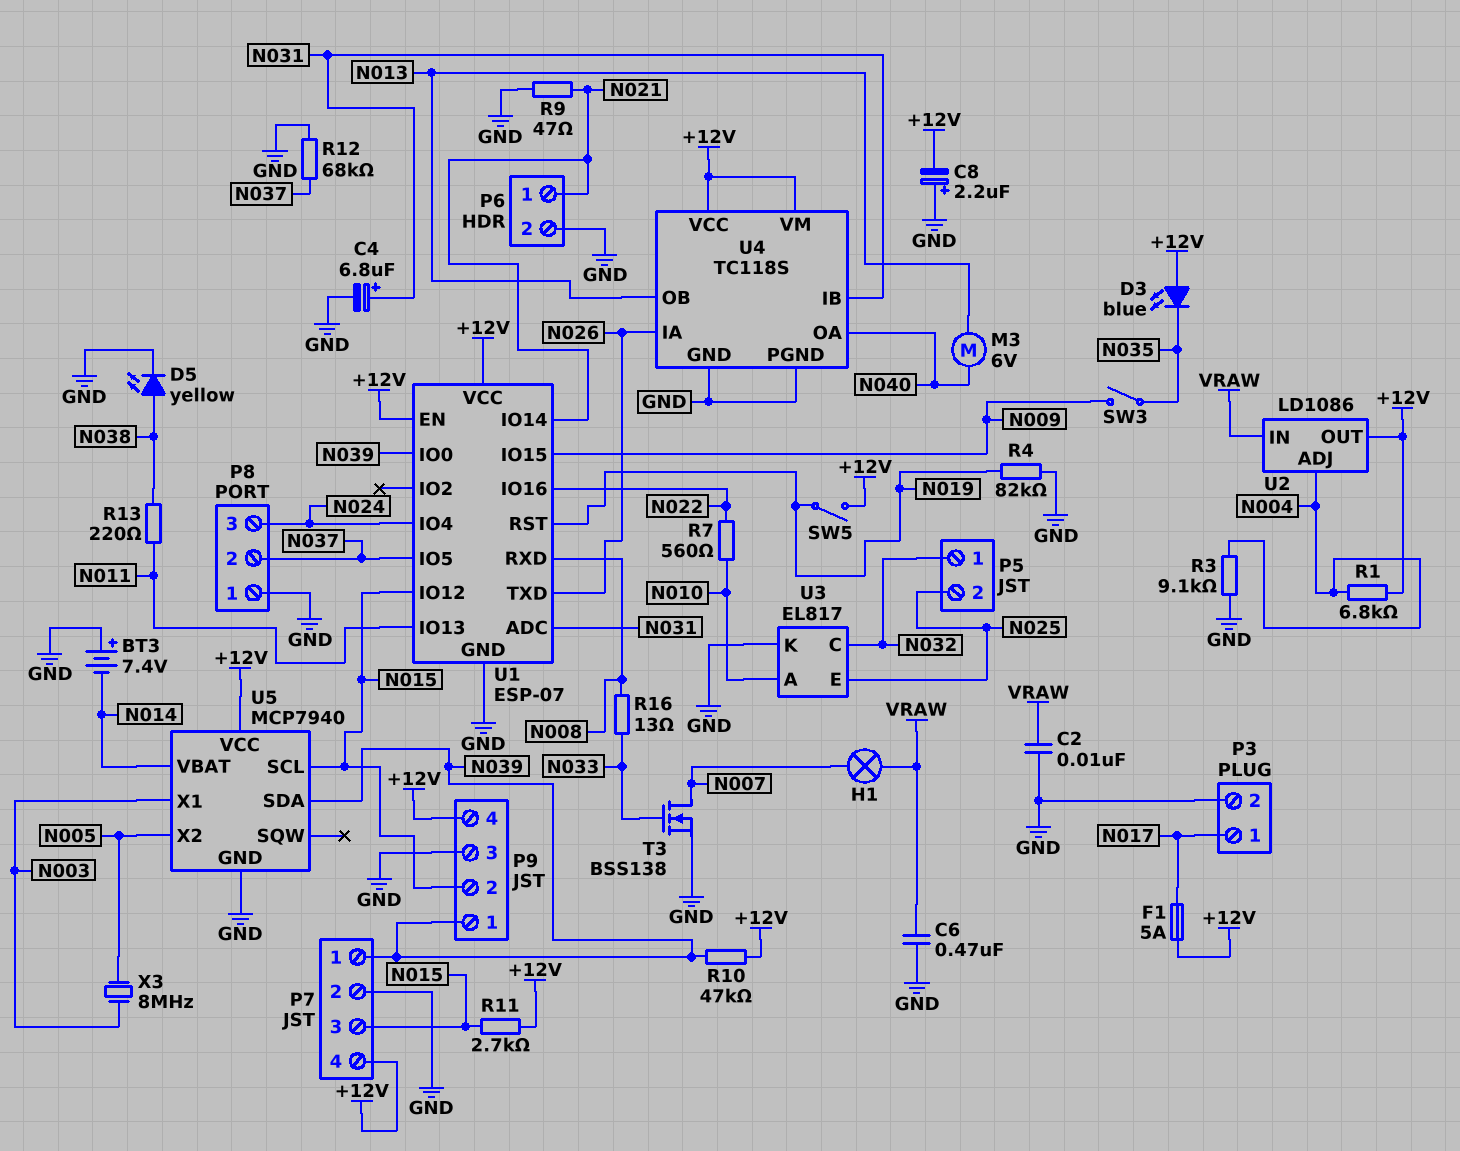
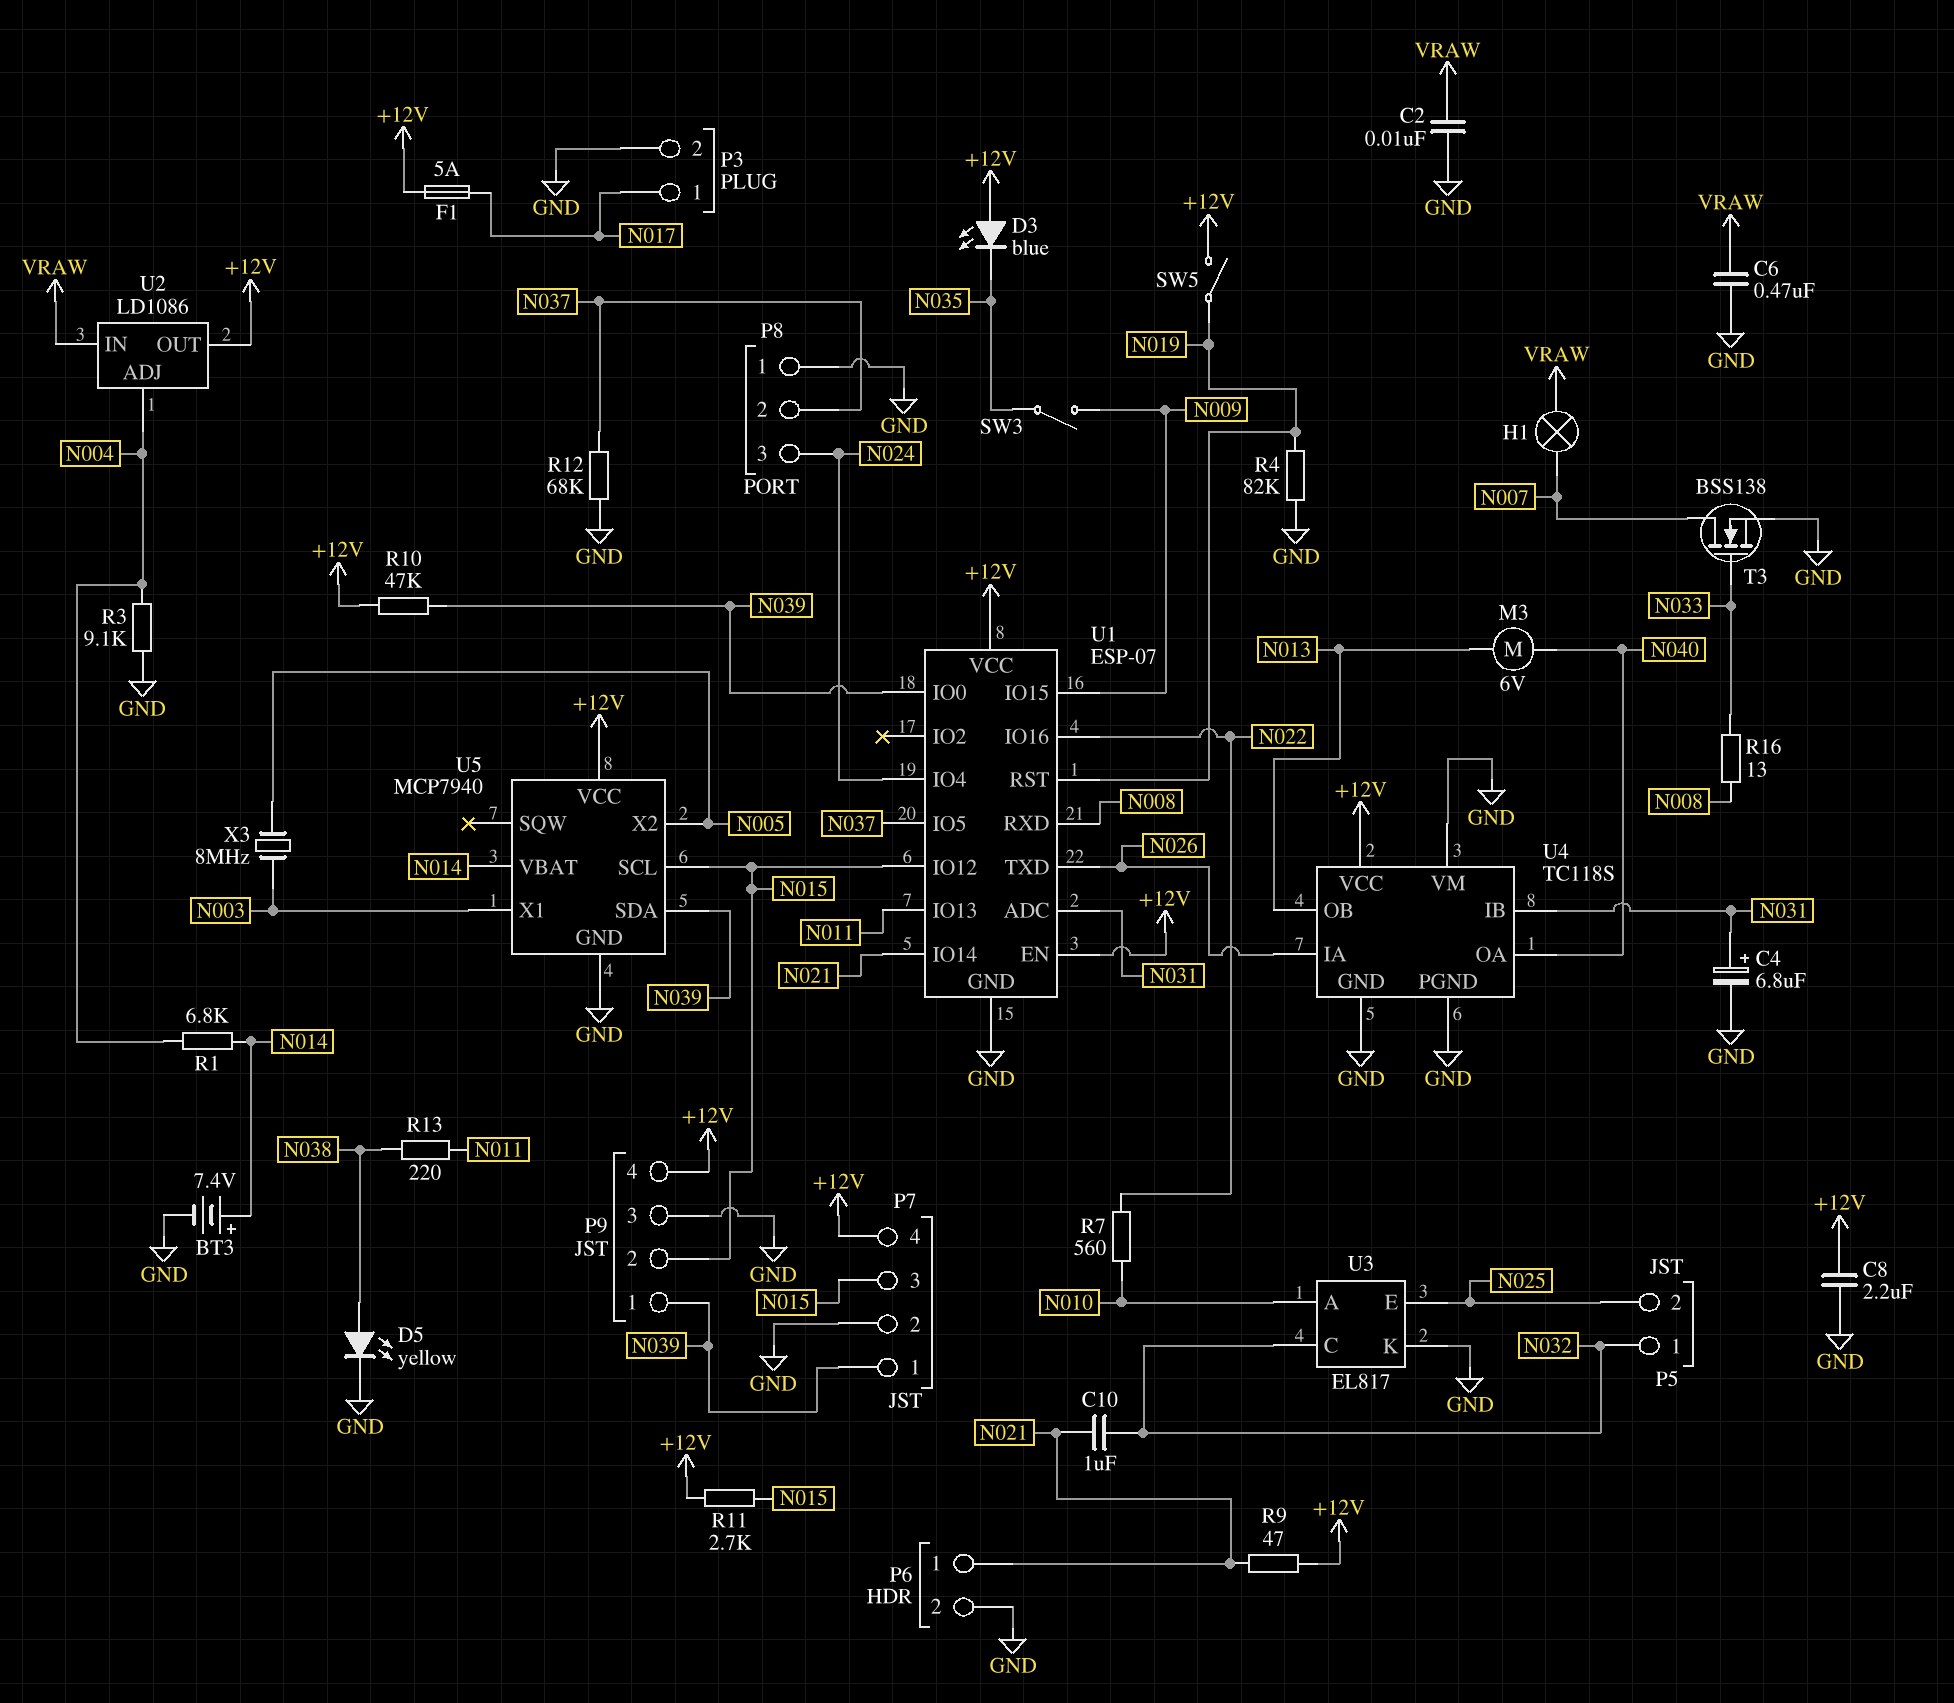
BT3: 7.4V (plus GND, minus N014) -> 7.4V (plus N014, minus GND)
C8: 2.2uF (plus GND, minus +12V) -> 2.2uF (+12V, GND)
C10: none -> 1uF (N021, N032)
R1: 6.8k (+12V, N004) -> 6.8k (N004, N014)
R9: 47 (GND, N021) -> 47 (+12V, N021)
U4 pin VM: +12V -> GND

